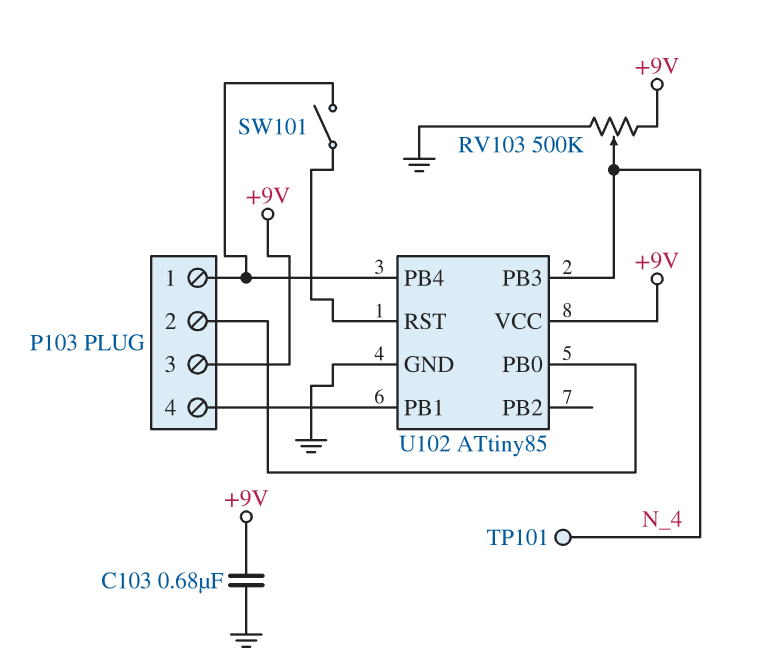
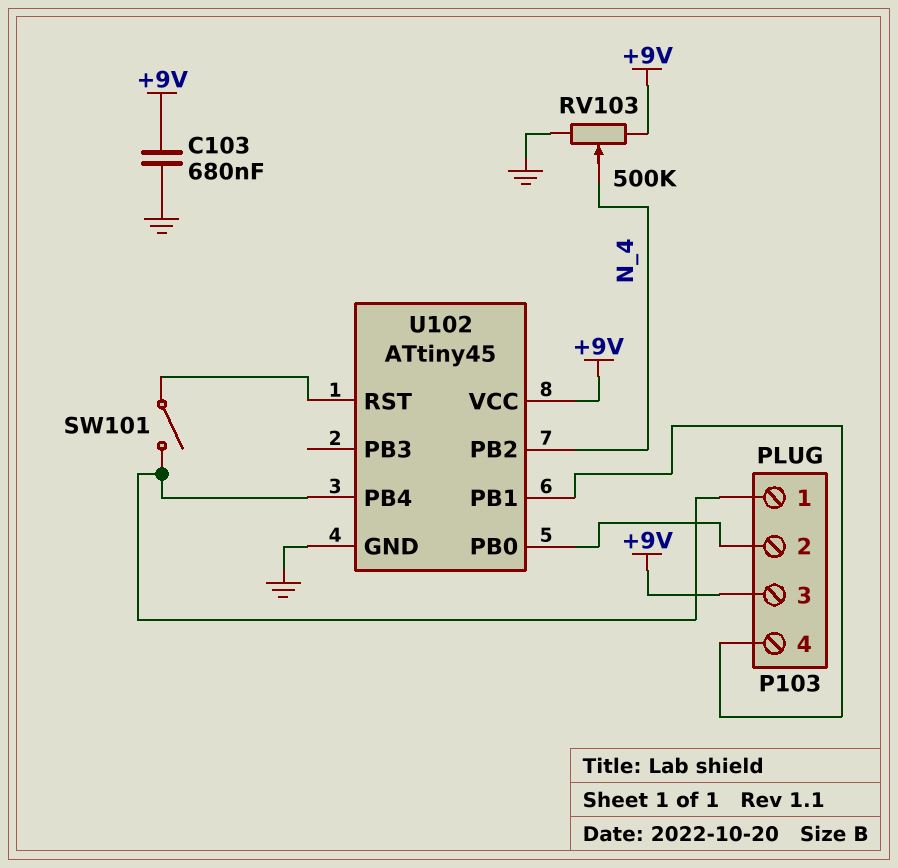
TP101: test point (N_4) -> none
U102: ATtiny85 -> ATtiny45
U102 pin PB2: none -> N_4
U102 pin PB3: N_4 -> none

